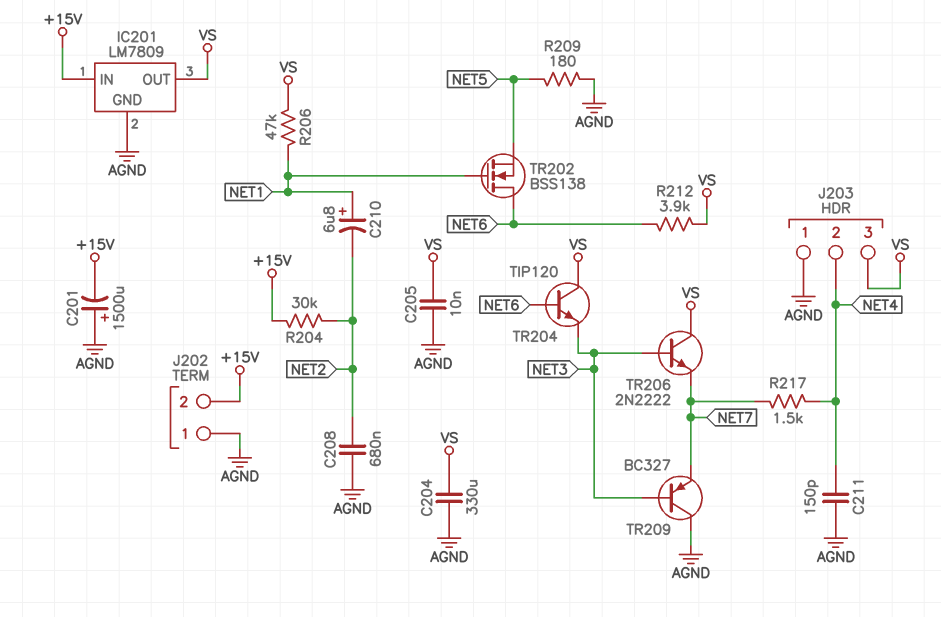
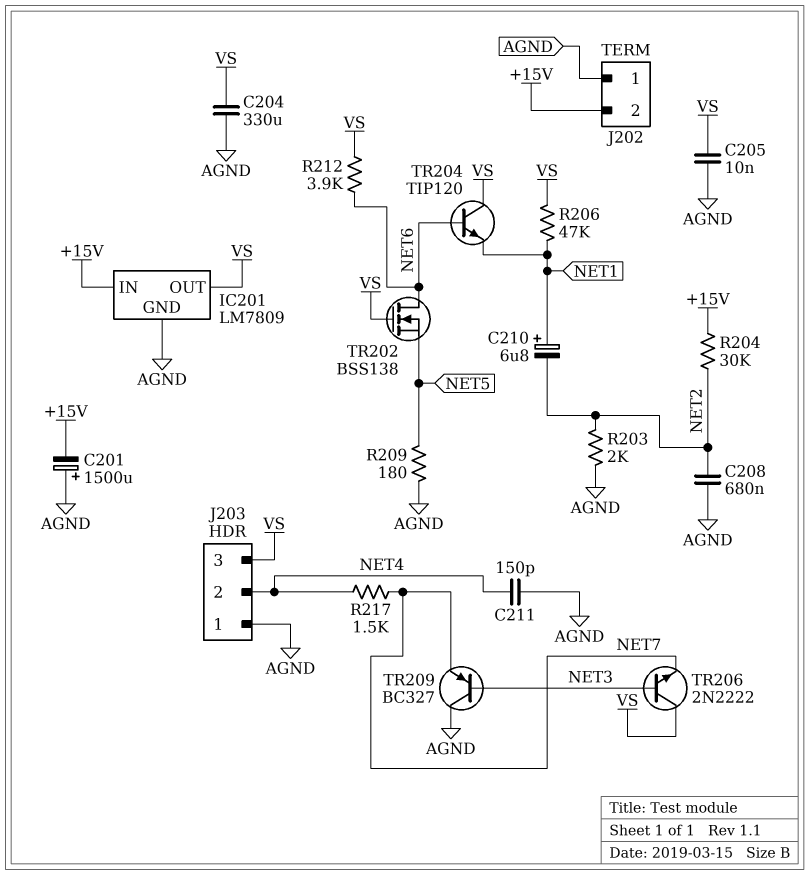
R203: none -> 2k (AGND, NET2)
TR202: NMOS BSS138 (G NET1, D NET6, S NET5) -> NMOS BSS138 (G VS, D NET6, S NET5)
TR204: NPN TIP120 (B NET6, C VS, E NET3) -> NPN TIP120 (B NET6, C VS, E NET1)

